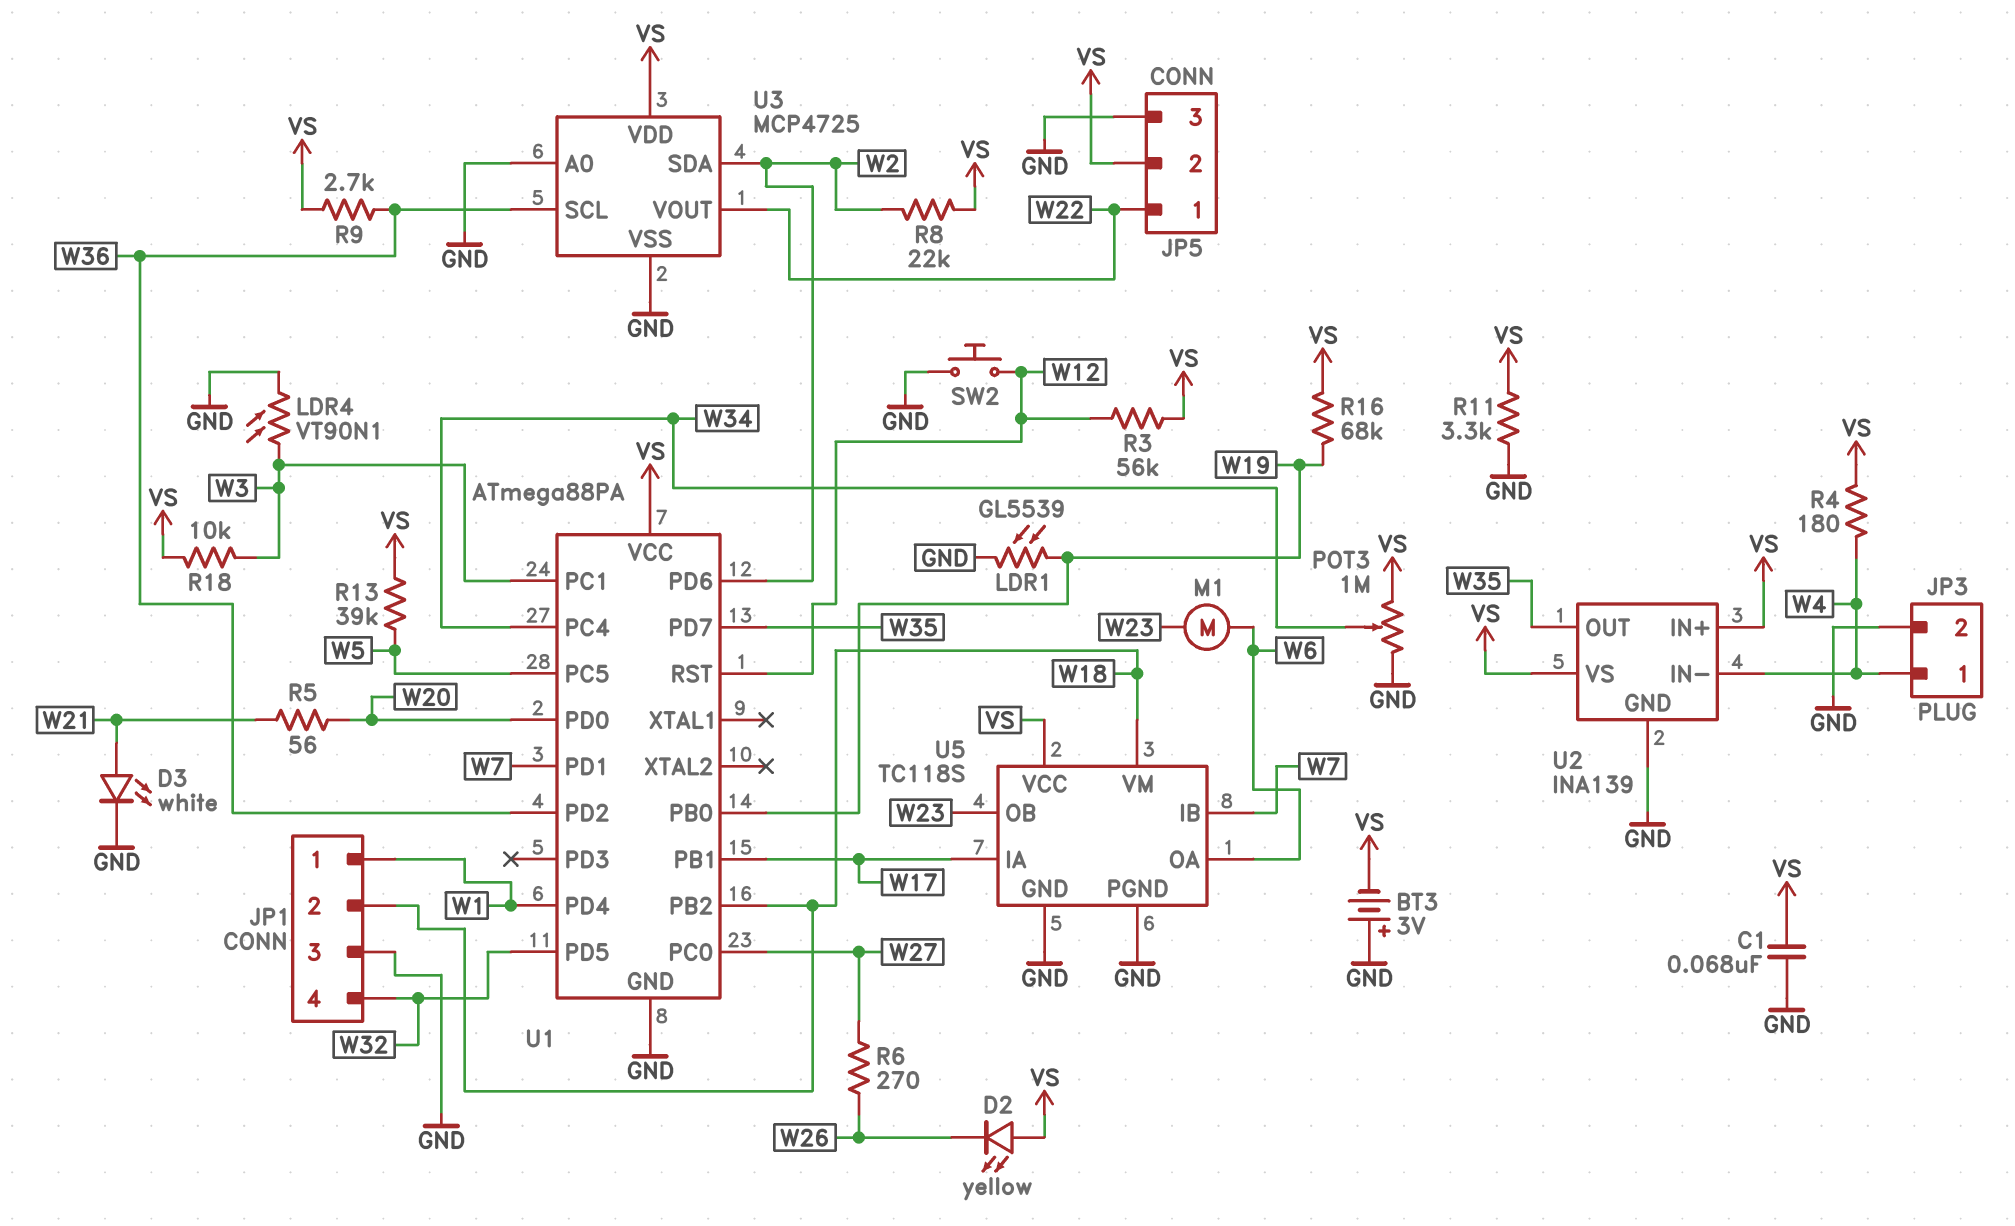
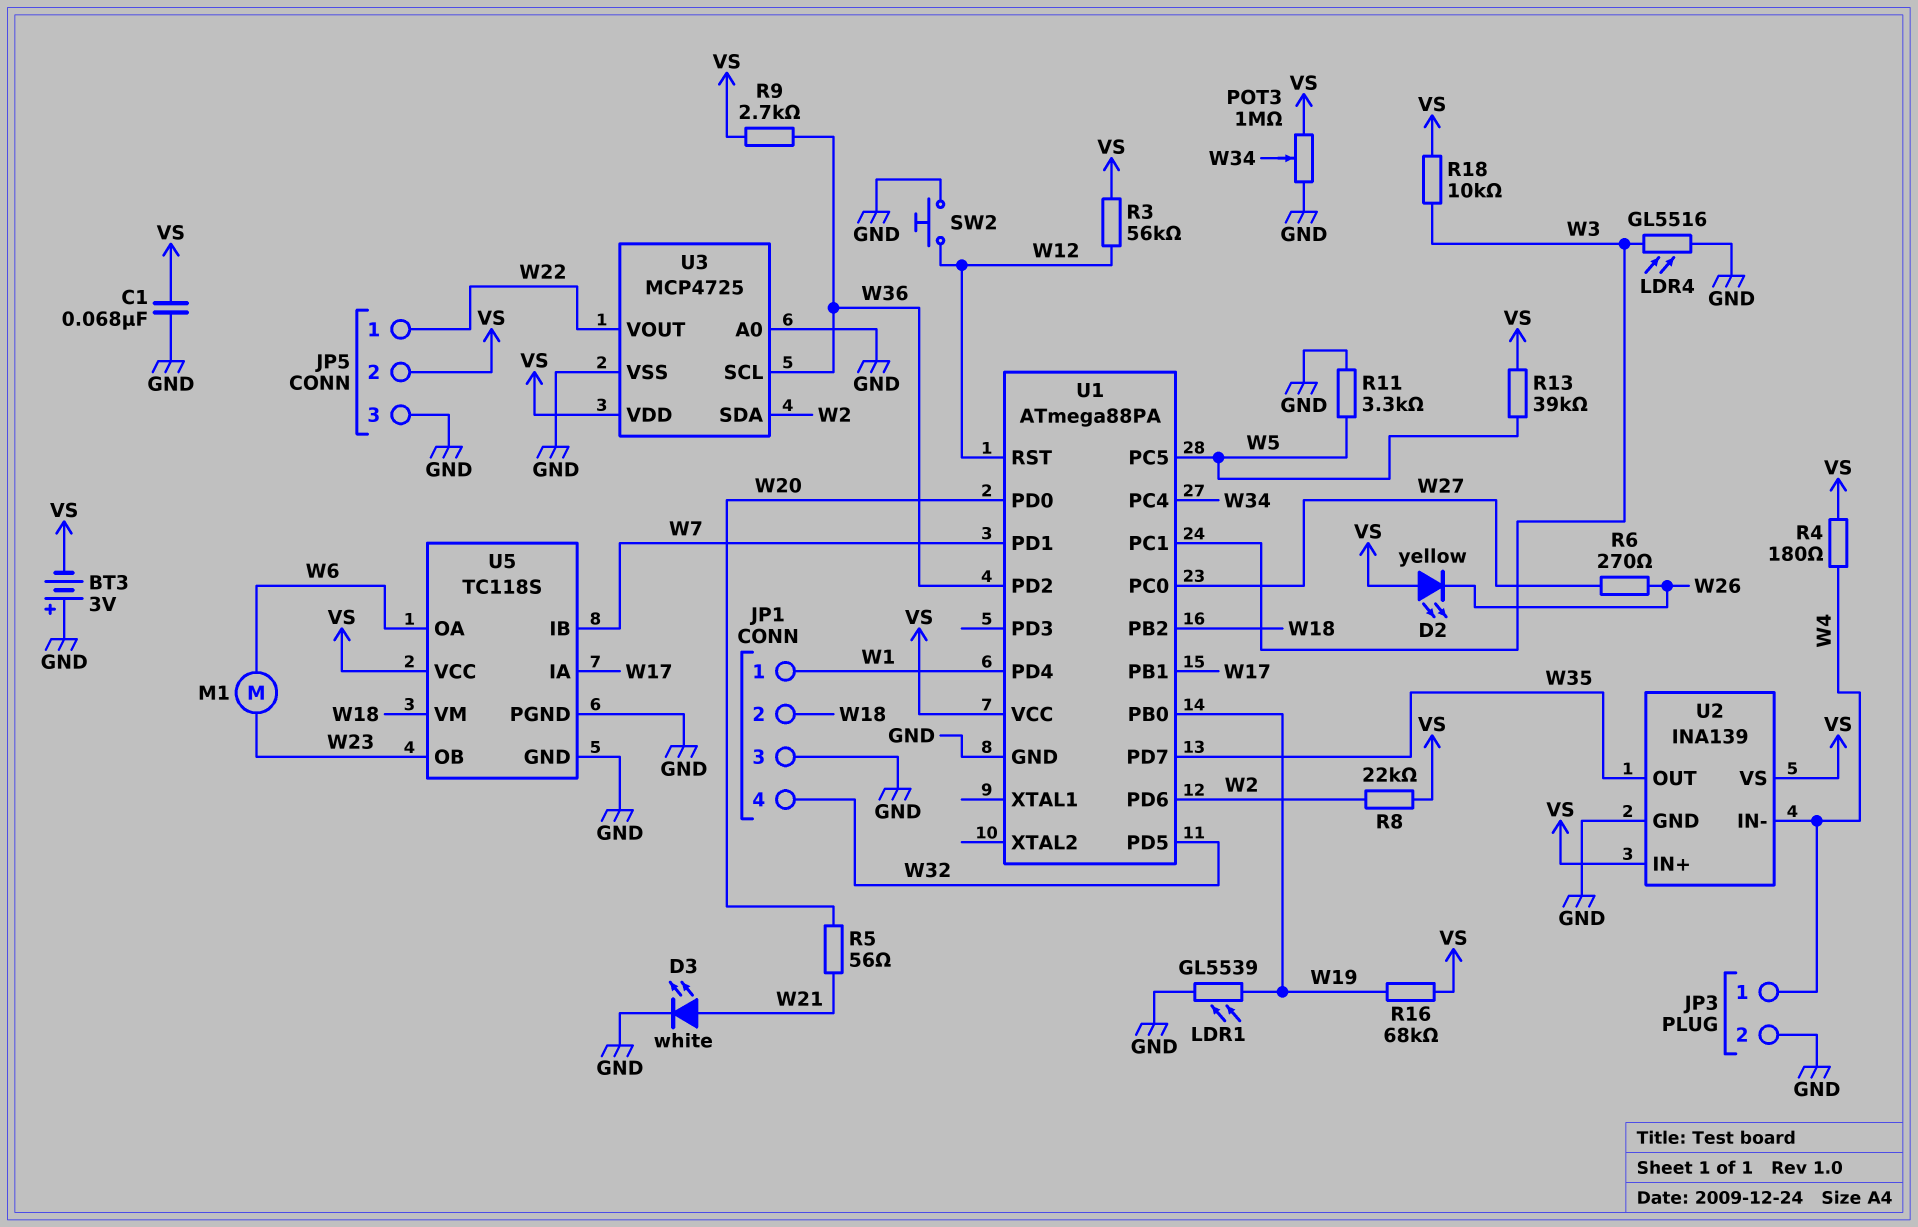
LDR4: VT90N1 (GND, W3) -> GL5516 (GND, W3)
R11: 3.3k (GND, VS) -> 3.3k (GND, W5)

